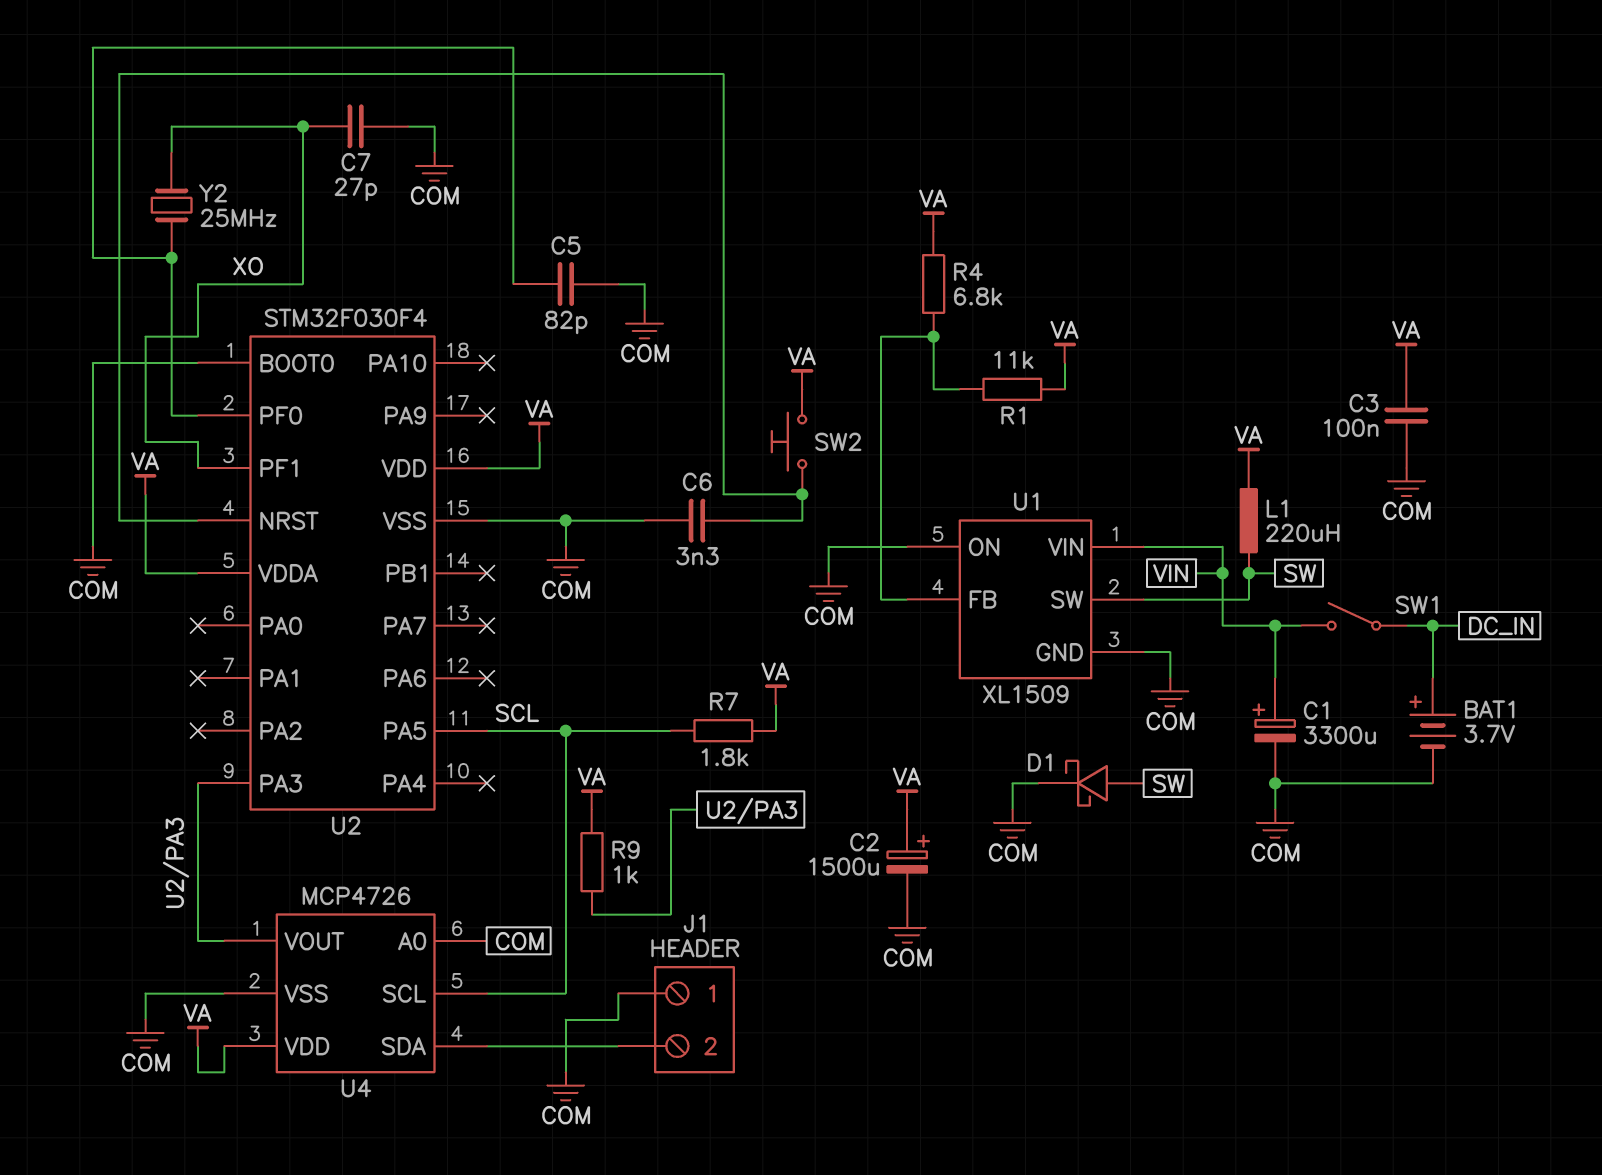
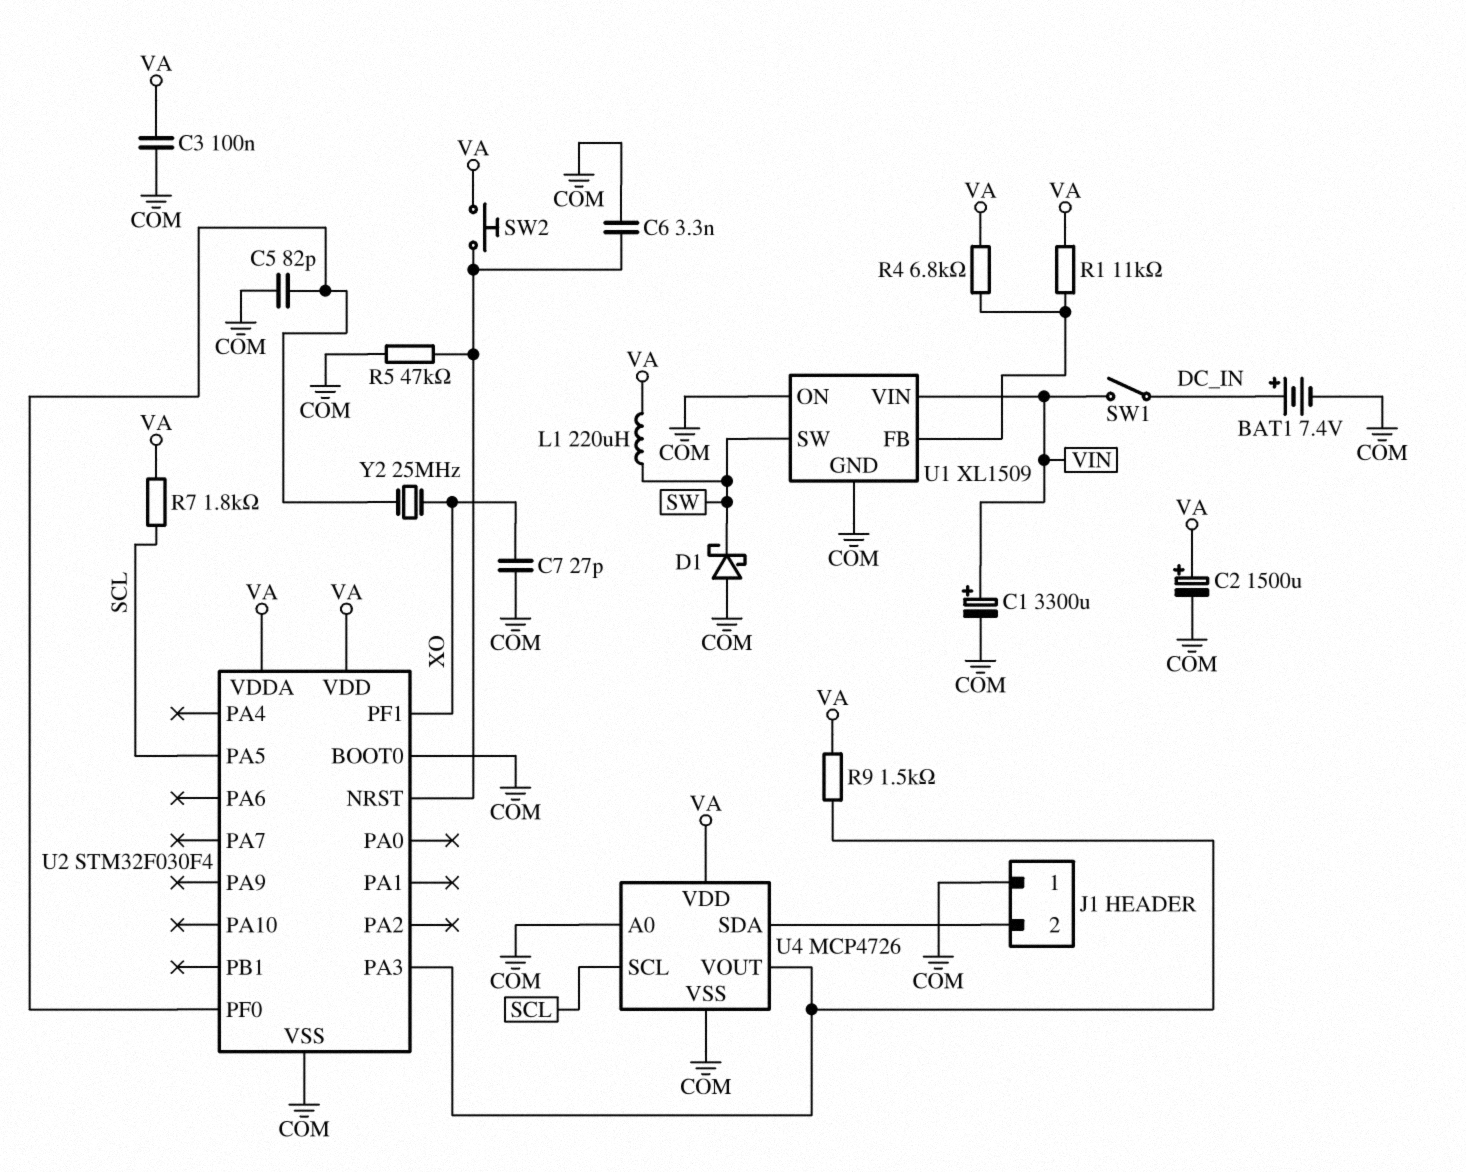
BAT1: 3.7V (plus DC_IN, minus COM) -> 7.4V (plus DC_IN, minus COM)
D1: schottky (A SW, K COM) -> schottky (A COM, K SW)
R5: none -> 47k (COM, U2/NRST)
R9: 1k (U2/PA3, VA) -> 1.5k (U2/PA3, VA)

